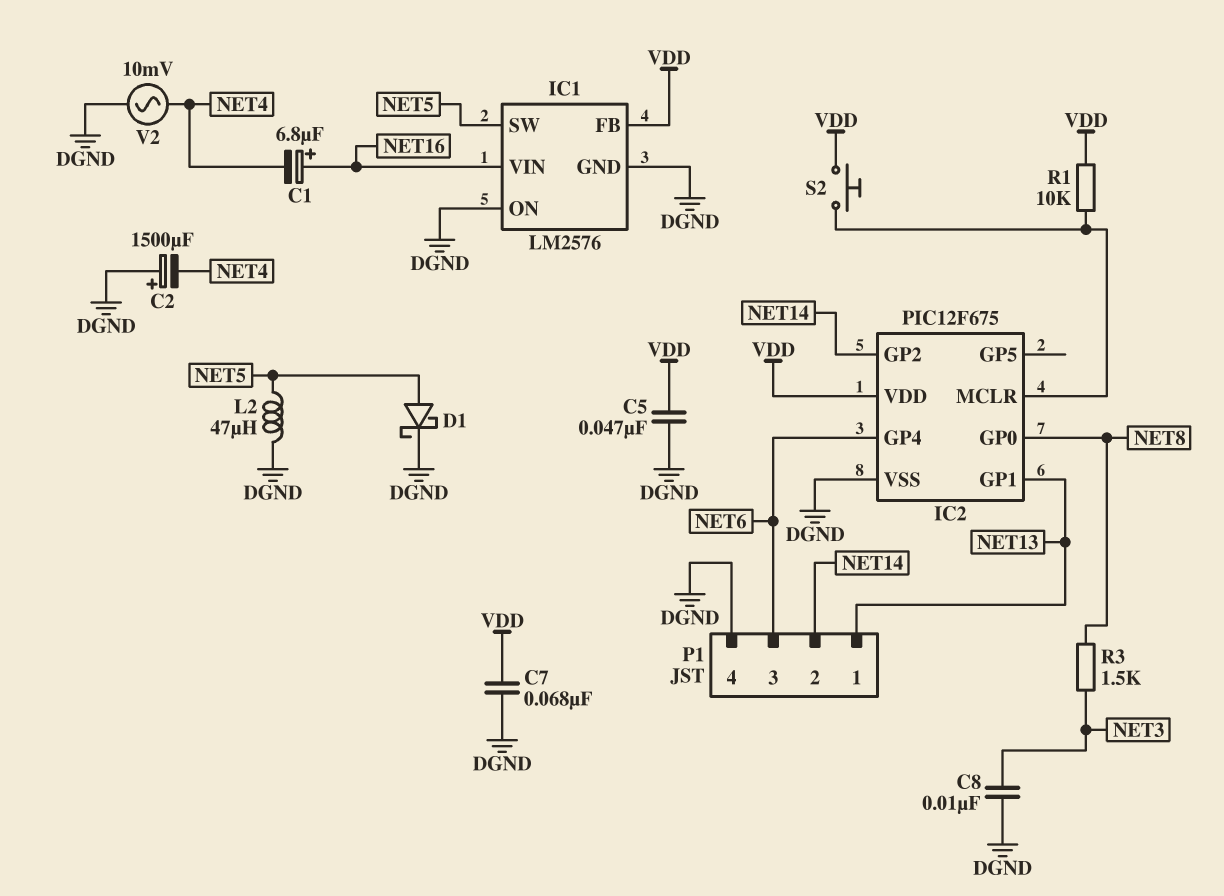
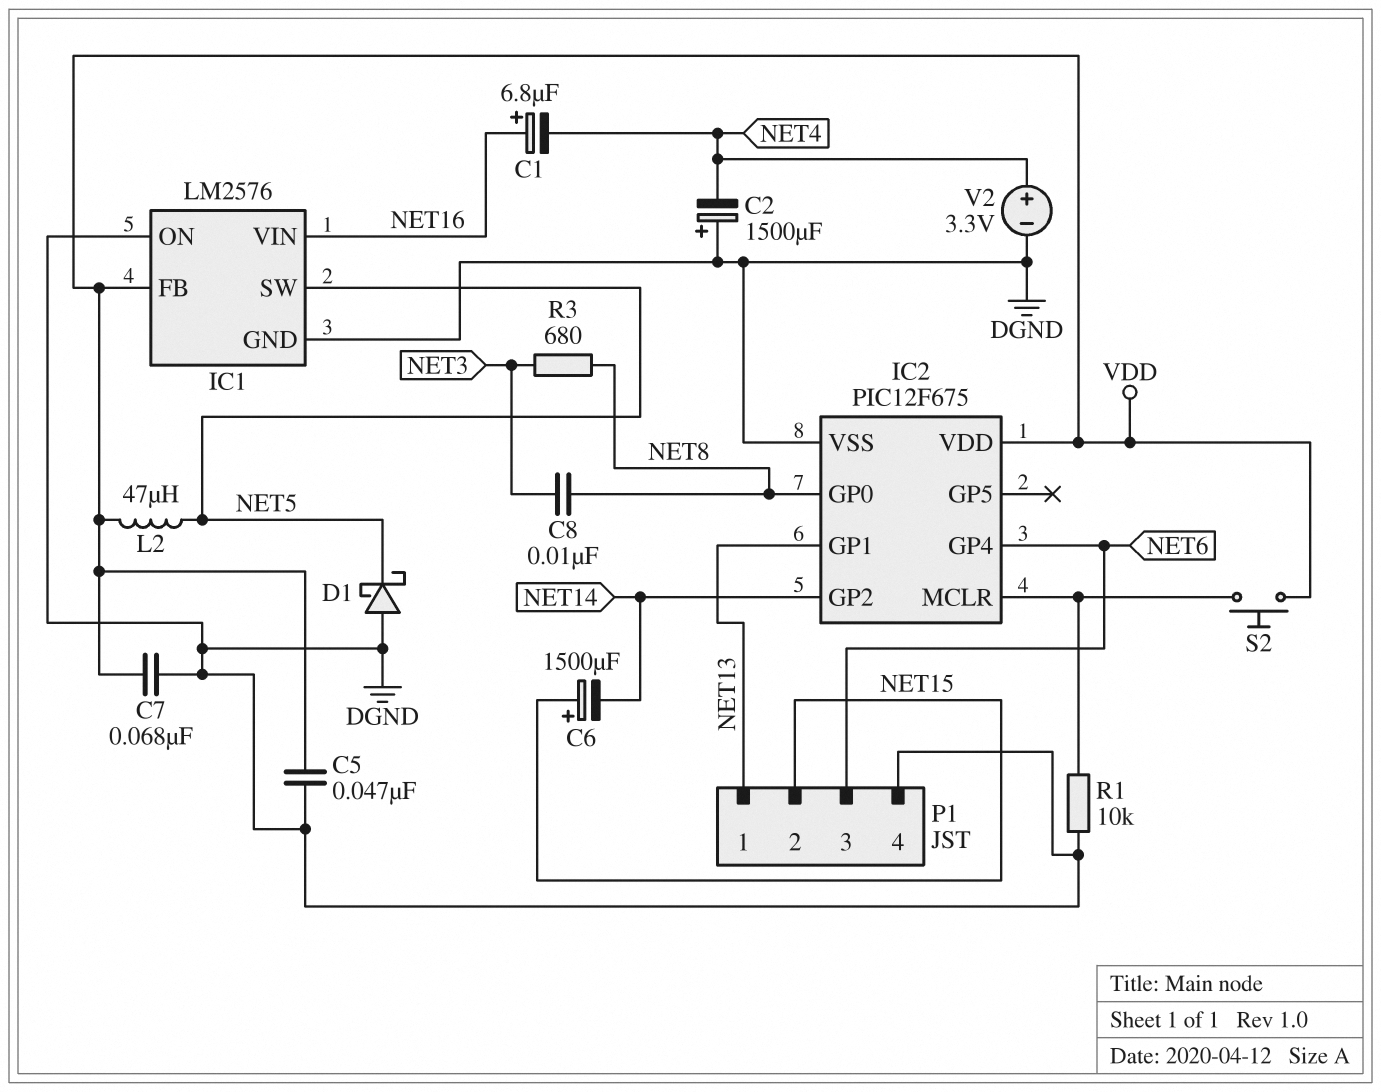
C6: none -> 1500uF (plus NET15, minus NET14)
C8: 10nF (DGND, NET3) -> 10nF (NET3, NET8)
D1: schottky (A NET5, K DGND) -> schottky (A DGND, K NET5)
L2: 47uH (DGND, NET5) -> 47uH (NET5, VDD)
P1 pin 2: NET14 -> NET15
R1: 10k (IC2/MCLR, VDD) -> 10k (DGND, IC2/MCLR)
R3: 1.5k (NET3, NET8) -> 680 (NET3, NET8)
V2: AC 10mV (DGND, NET4) -> 3.3V (plus NET4, minus DGND)

